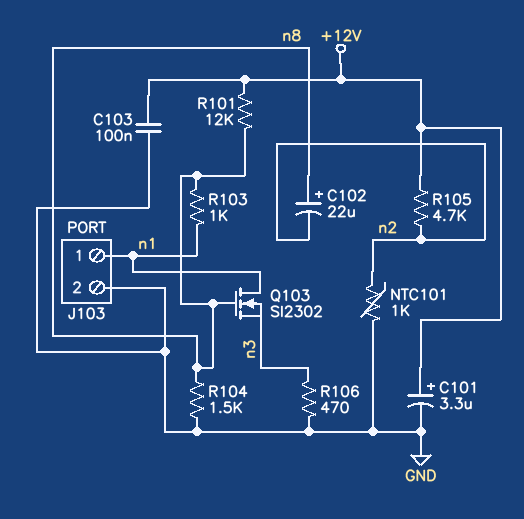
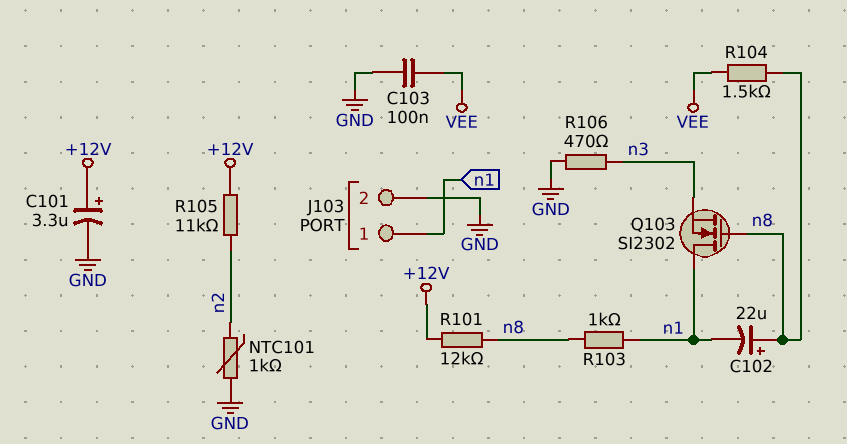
C102: 22uF (plus n8, minus n2) -> 22uF (plus n8, minus n1)
C103: 100nF (+12V, GND) -> 100nF (GND, VEE)
R104: 1.5k (GND, n8) -> 1.5k (VEE, n8)
R105: 4.7k (+12V, n2) -> 11k (+12V, n2)

